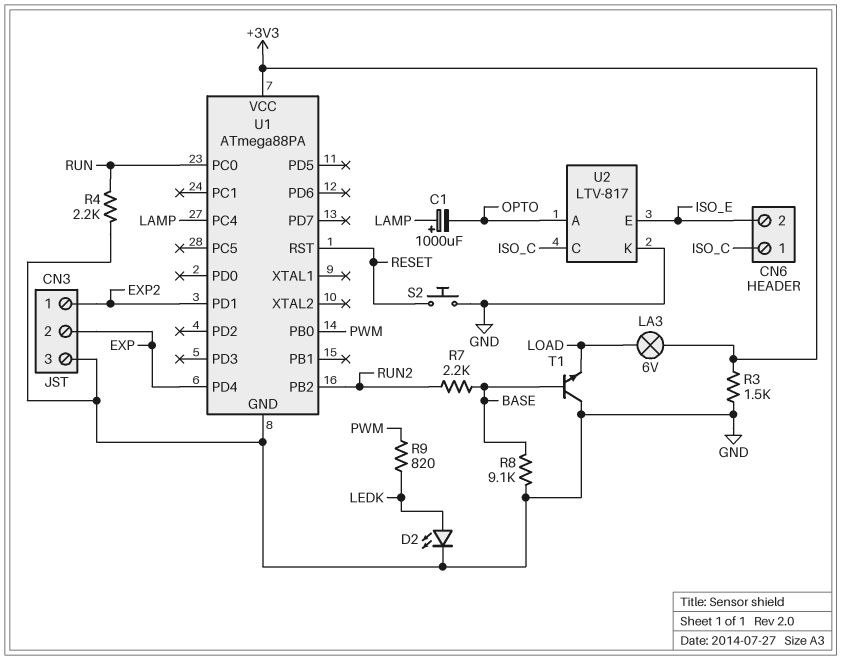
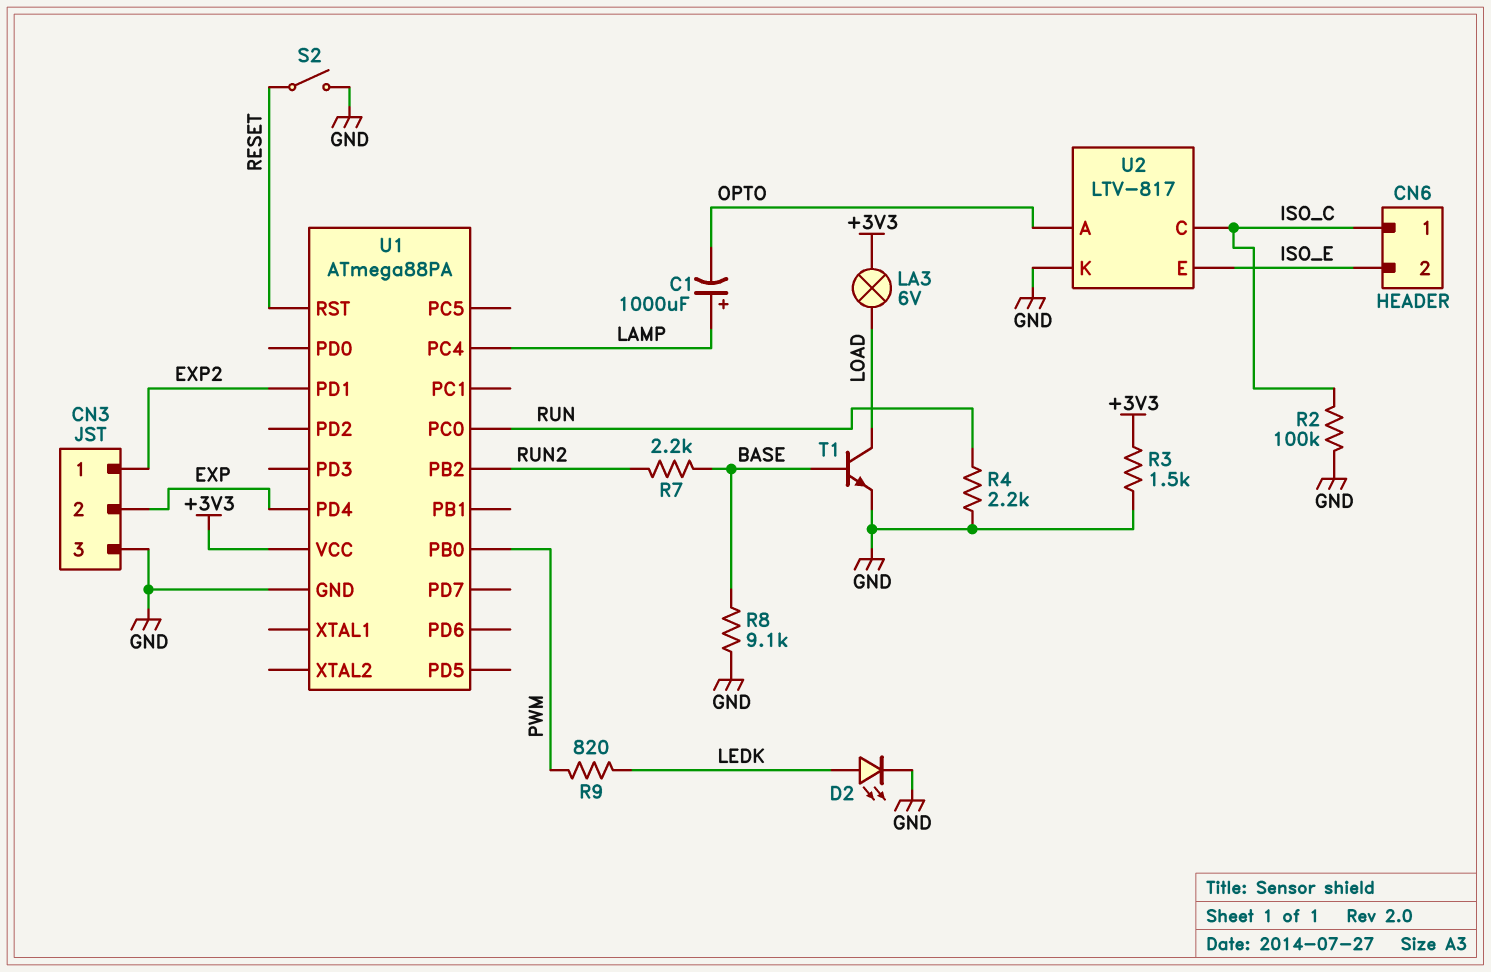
R2: none -> 100k (GND, ISO_C)
S2: button (GND, RESET) -> switch (GND, RESET)
T1: NPN (B BASE, C GND, E LOAD) -> NPN (B BASE, C LOAD, E GND)

